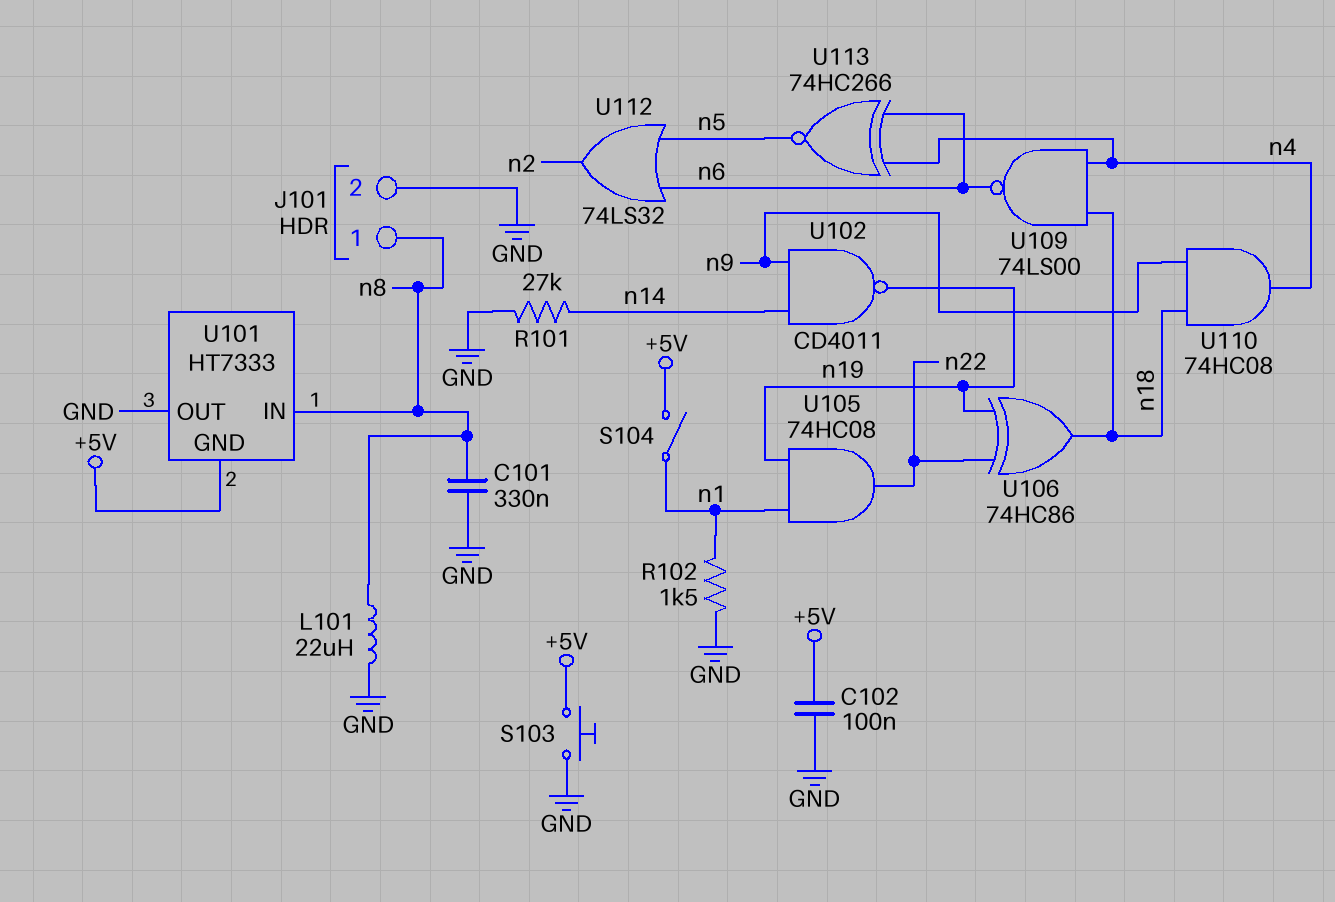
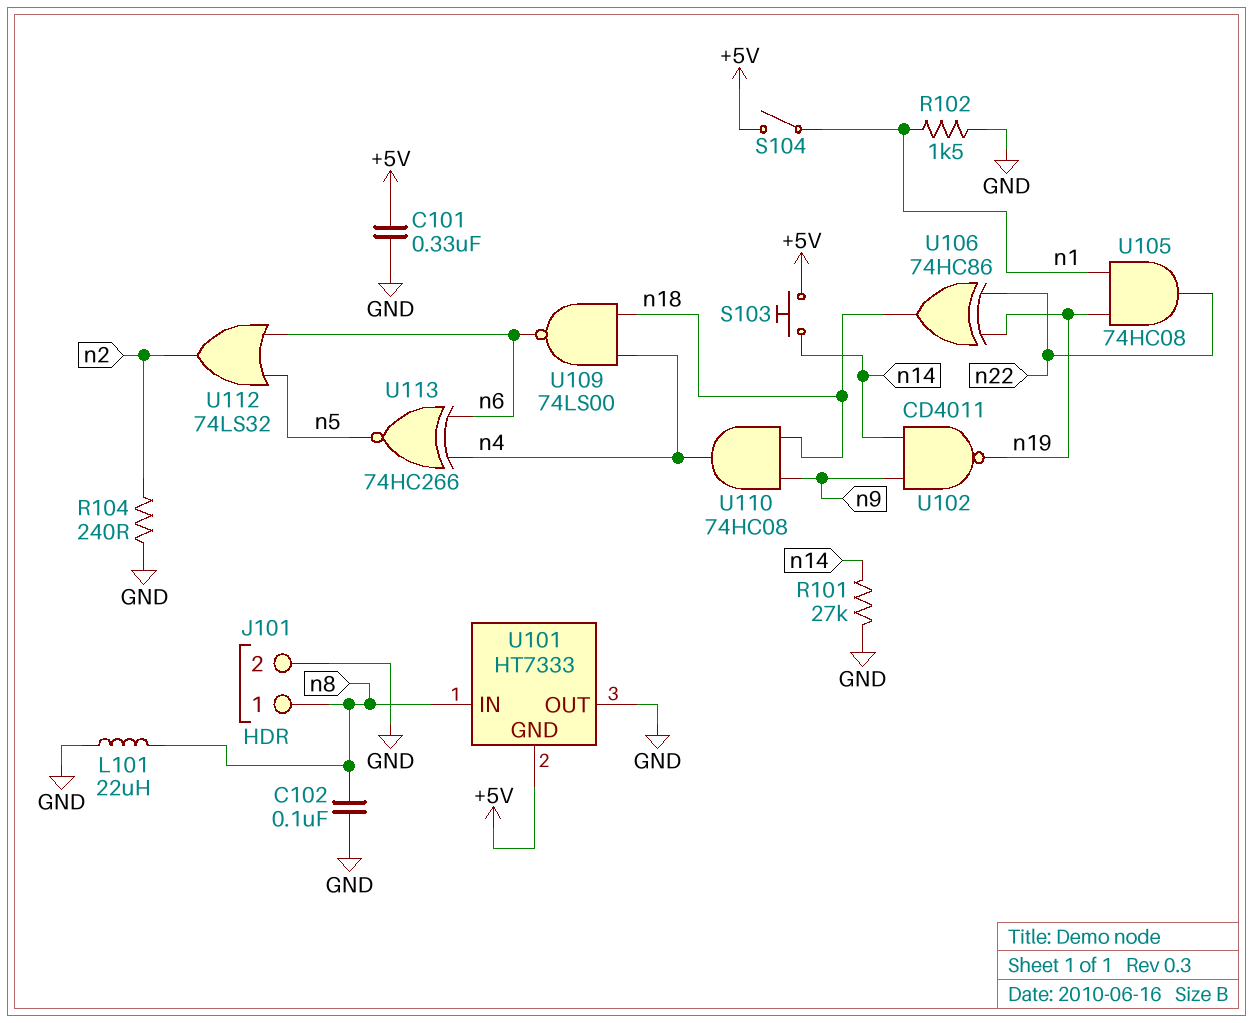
C101: 330nF (GND, n8) -> 330nF (+5V, GND)
C102: 100nF (+5V, GND) -> 100nF (GND, n8)
R104: none -> 240 (GND, n2)
S103: button (+5V, GND) -> button (+5V, n14)

